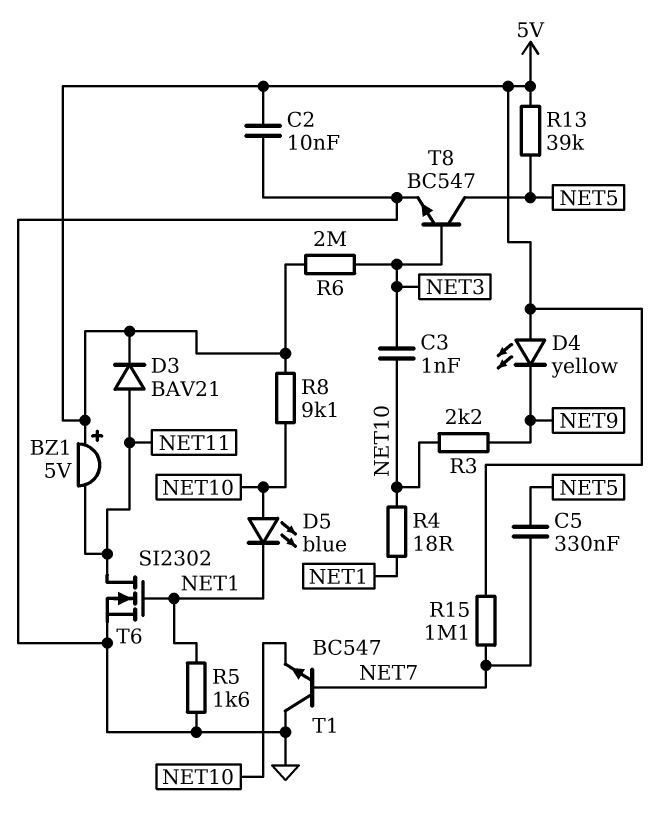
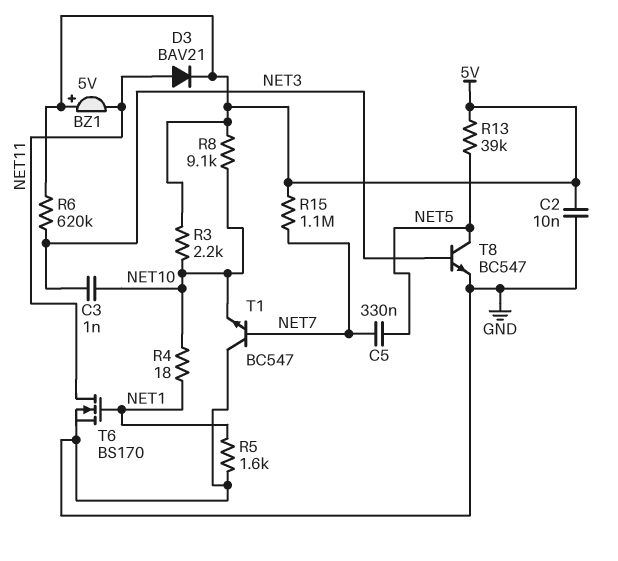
D4: LED yellow (A 5V, K NET9) -> none
D5: LED blue (A NET10, K NET1) -> none
R3: 2.2k (NET9, NET10) -> 2.2k (5V, NET10)
R6: 2M (5V, NET3) -> 620k (5V, NET3)
T6: NMOS SI2302 (G NET1, D NET11, S GND) -> NMOS BS170 (G NET1, D NET11, S GND)

